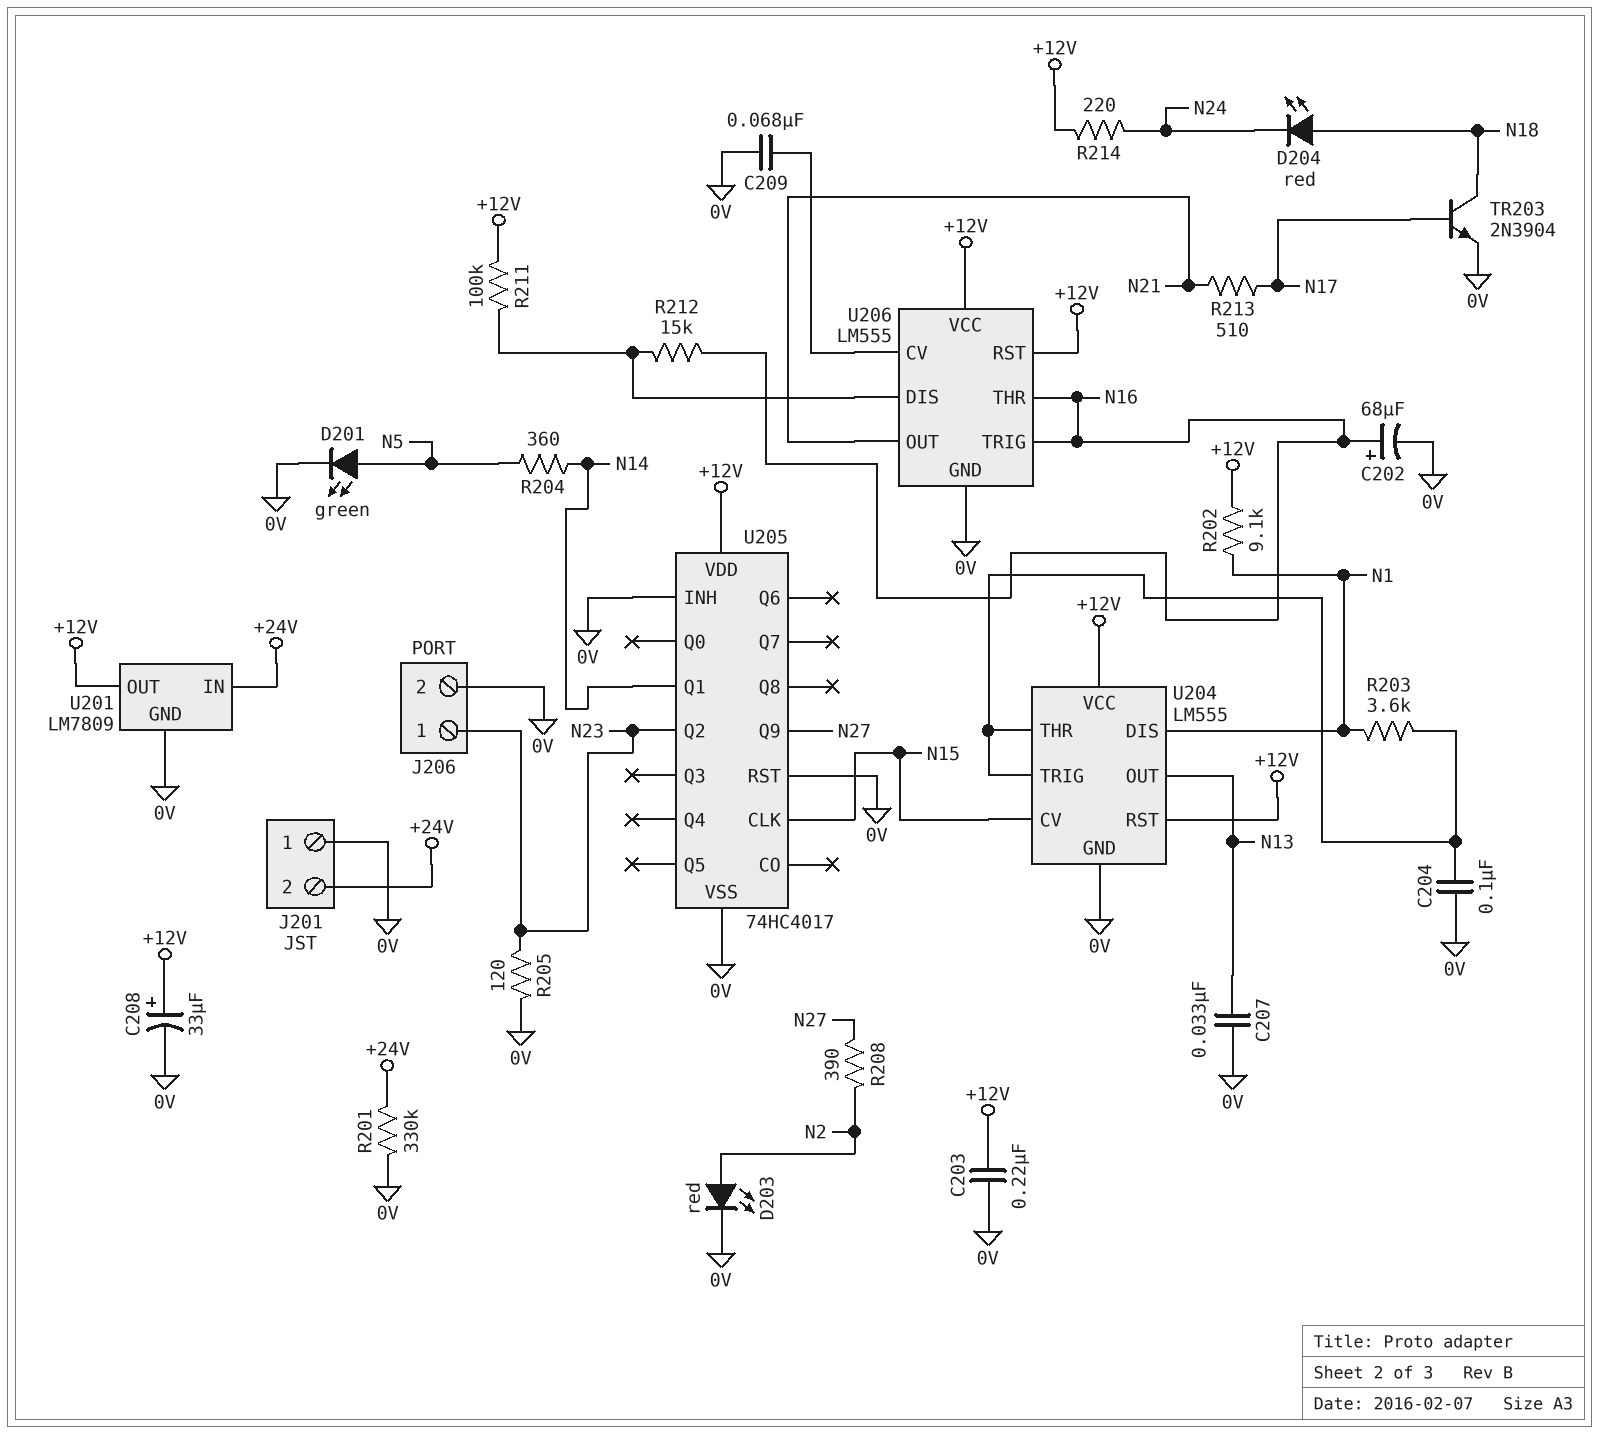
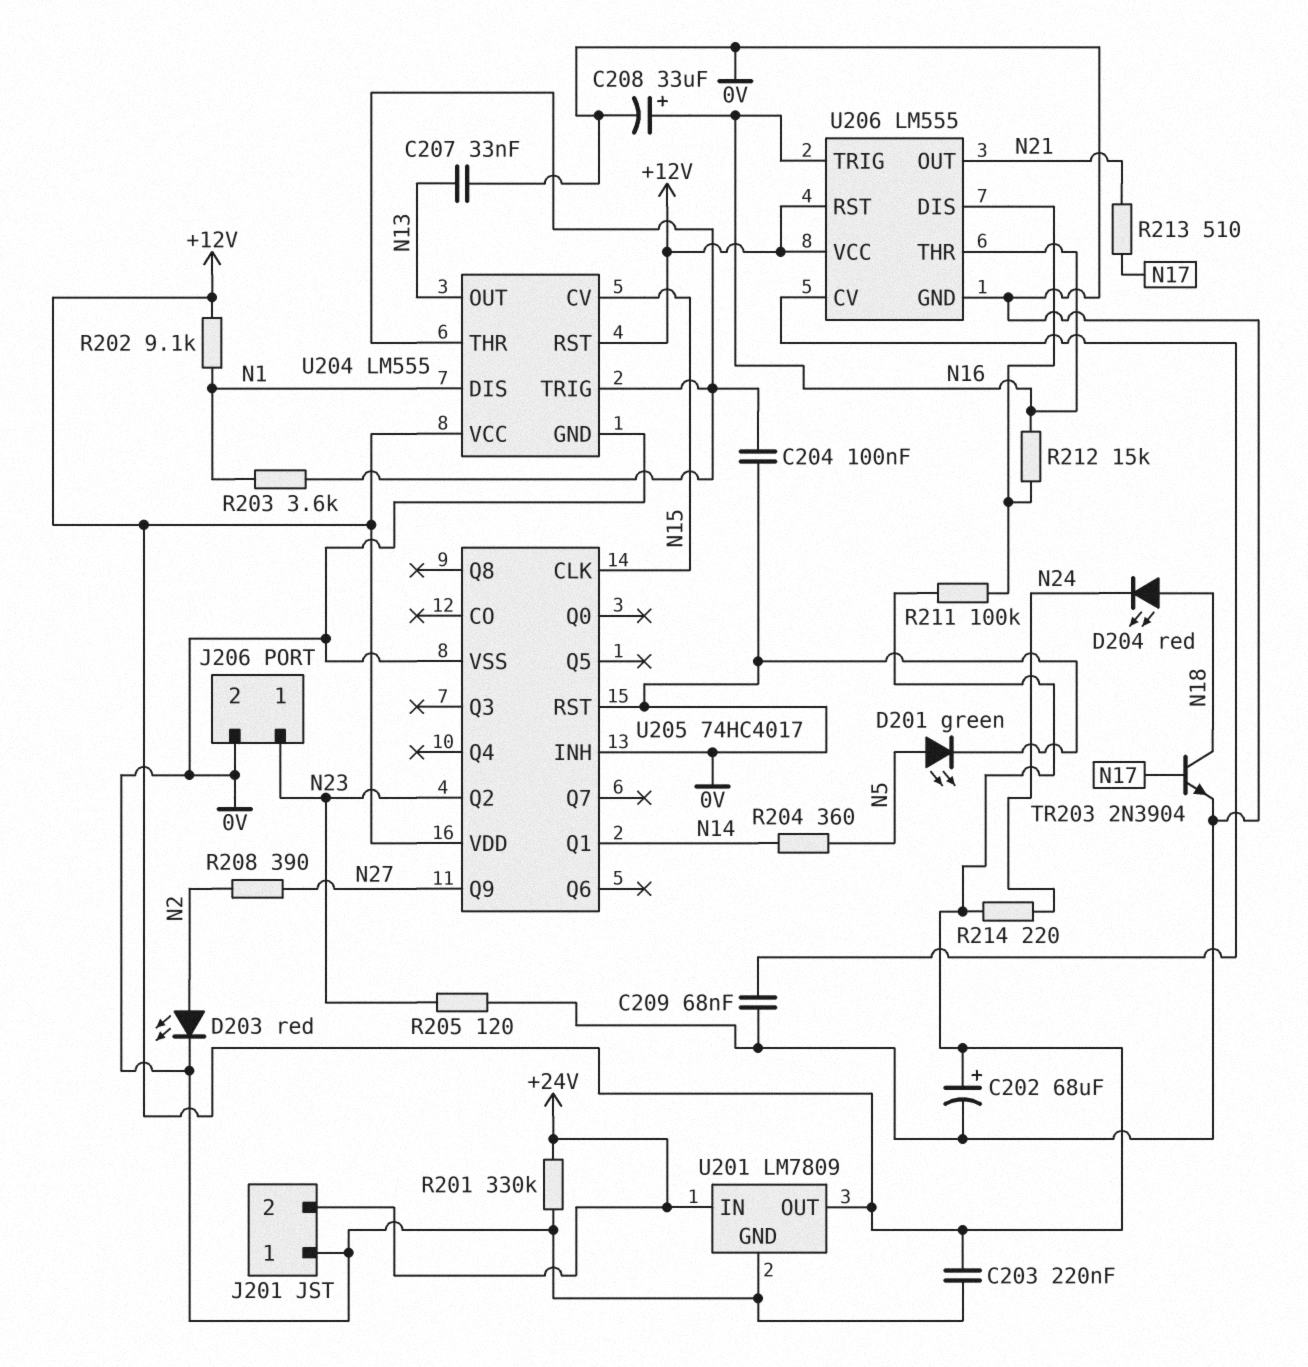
C202: 68uF (plus N16, minus 0V) -> 68uF (plus +12V, minus 0V)
C208: 33uF (plus +12V, minus 0V) -> 33uF (plus N16, minus 0V)

